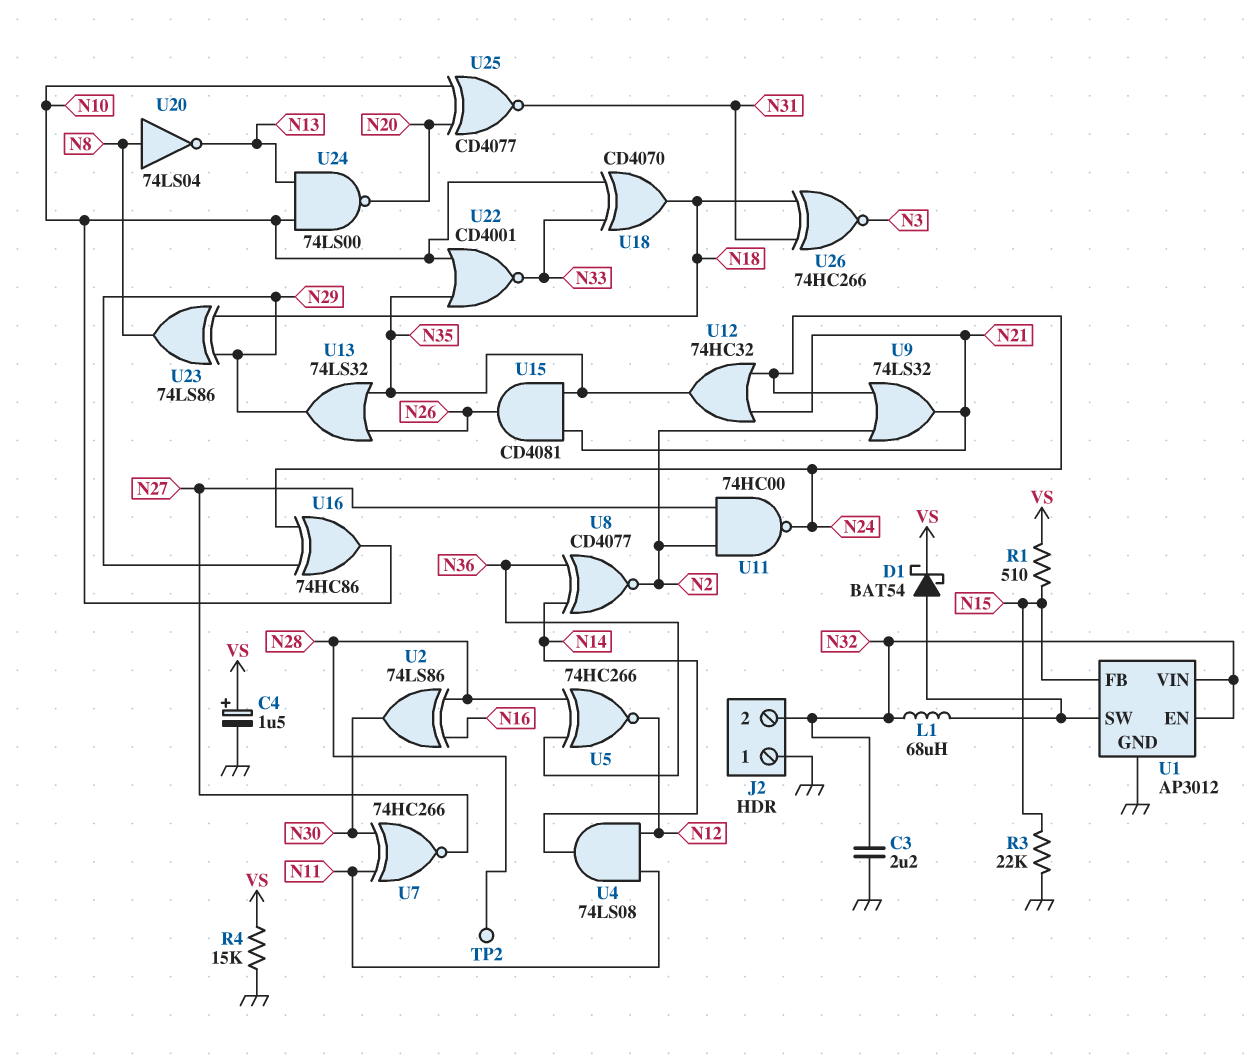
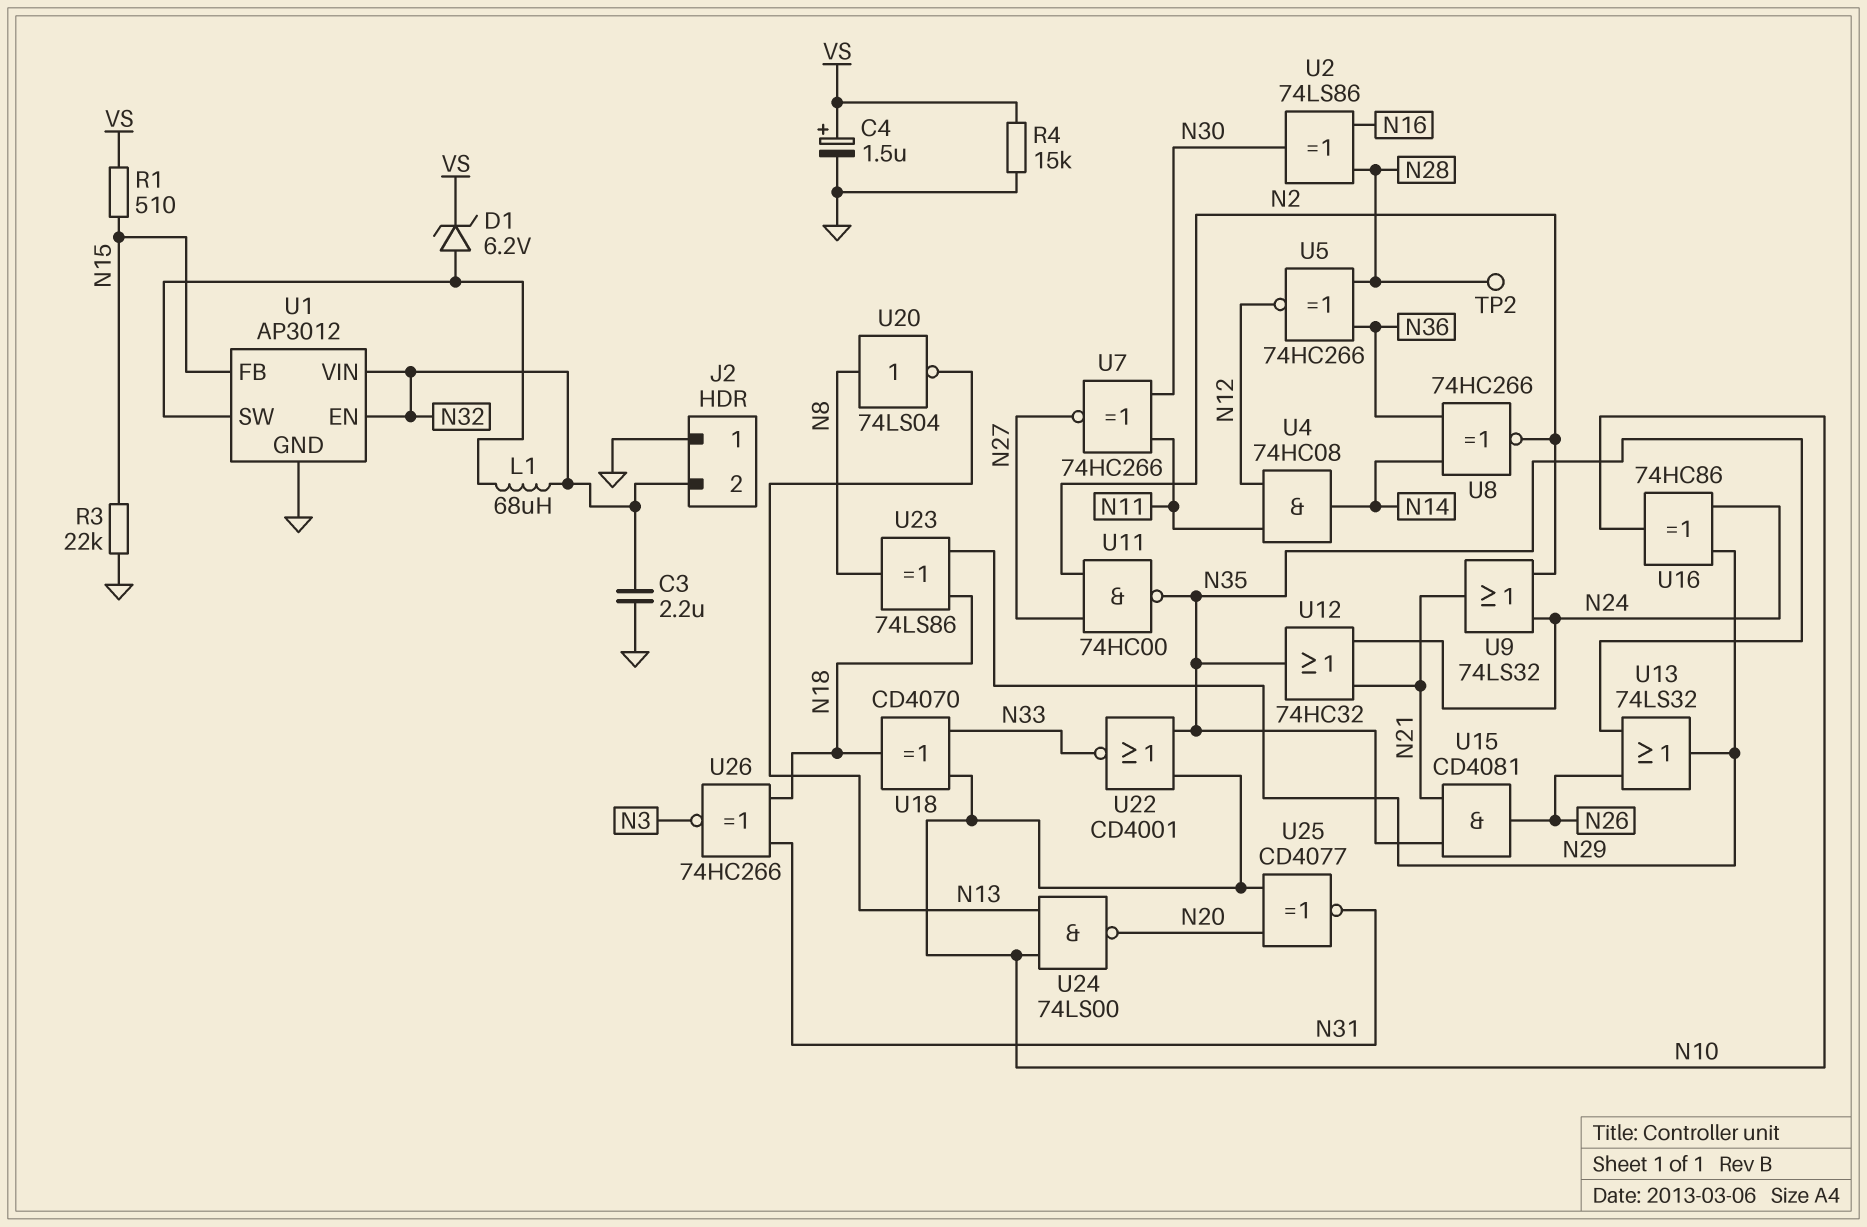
D1: schottky BAT54 (A U1/SW, K VS) -> zener 6.2V (A U1/SW, K VS)
U4: AND 74LS08 (in N11, in N12, out N14) -> AND 74HC08 (in N11, in N12, out N14)
U8: XNOR CD4077 (in N14, in N36, out N2) -> XNOR 74HC266 (in N14, in N36, out N2)
U11: NAND 74HC00 (in N2, in N27, out N24) -> NAND 74HC00 (in N2, in N27, out N35)

